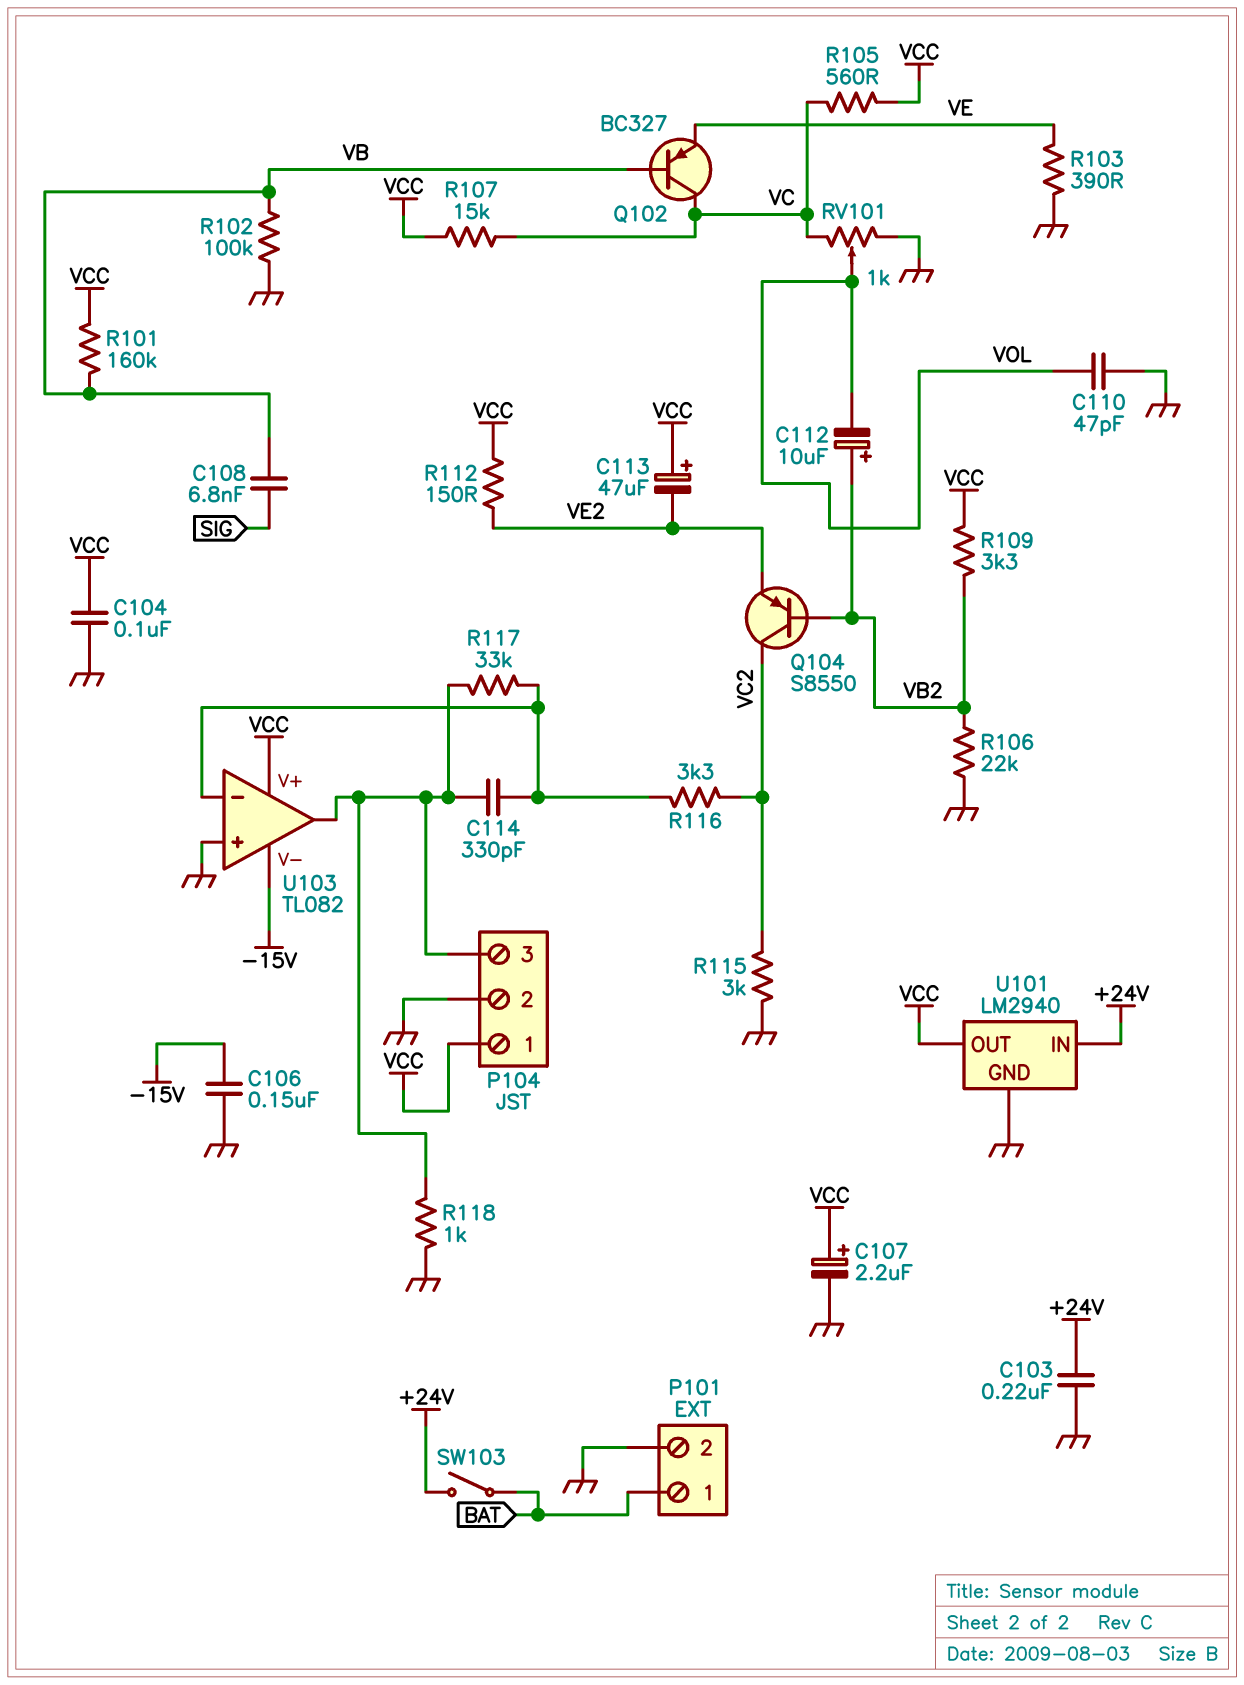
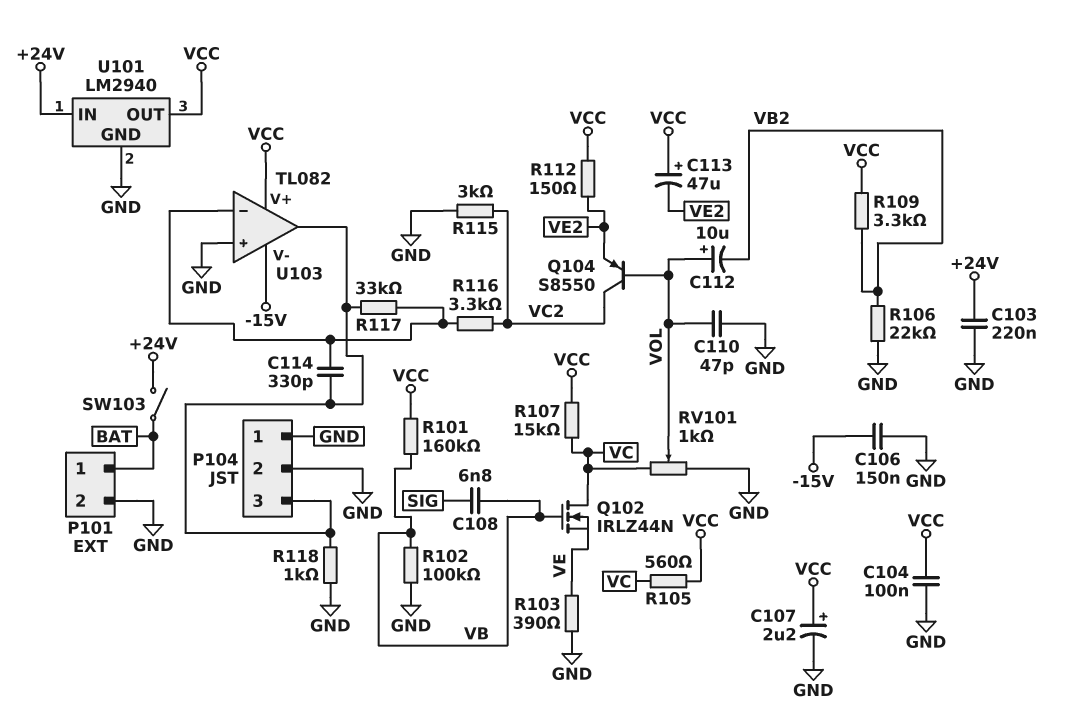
C112: 10uF (plus VB2, minus VOL) -> 10uF (plus VOL, minus VB2)
P104 pin 1: VCC -> GND
Q102: PNP BC327 (B VB, C VC, E VE) -> NMOS IRLZ44N (G VB, D VC, S VE)
Q104: PNP S8550 (B VB2, C VC2, E VE2) -> PNP S8550 (B VOL, C VC2, E VE2)

